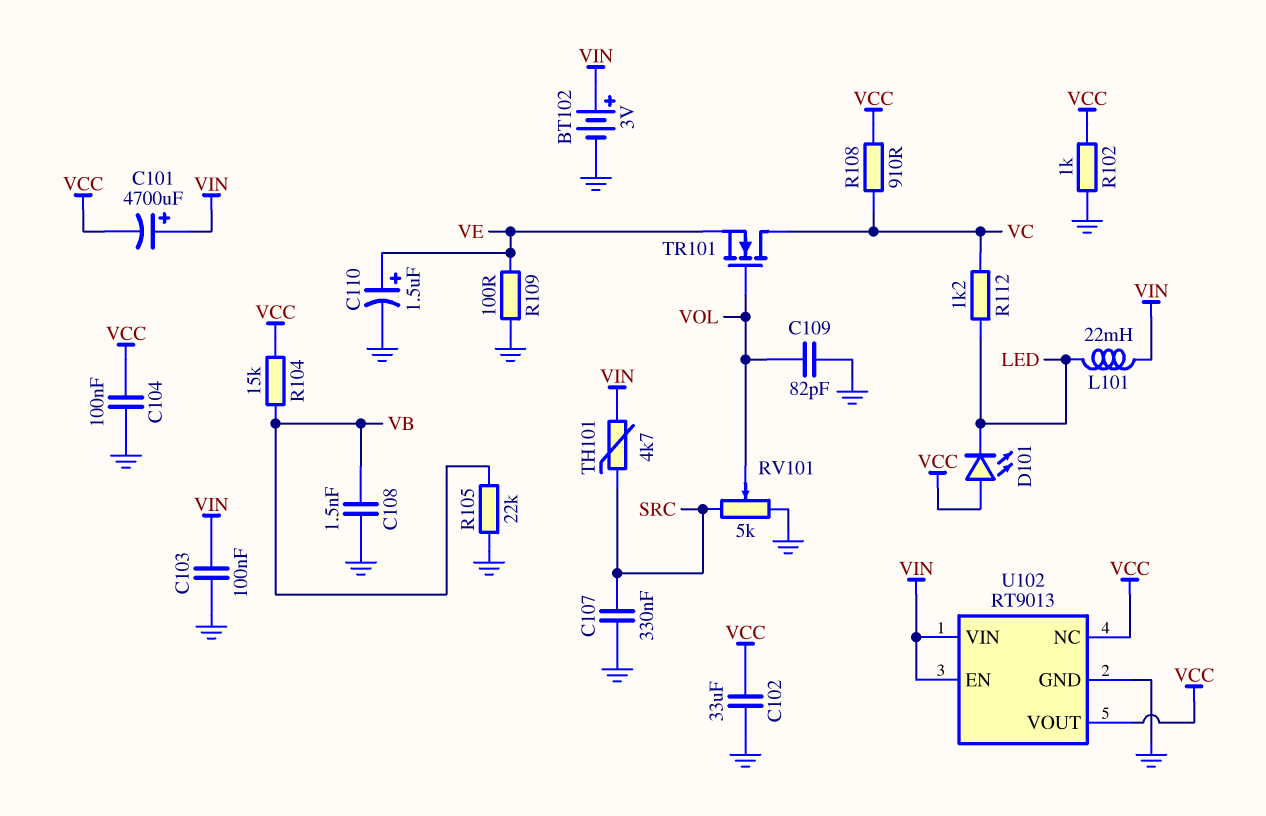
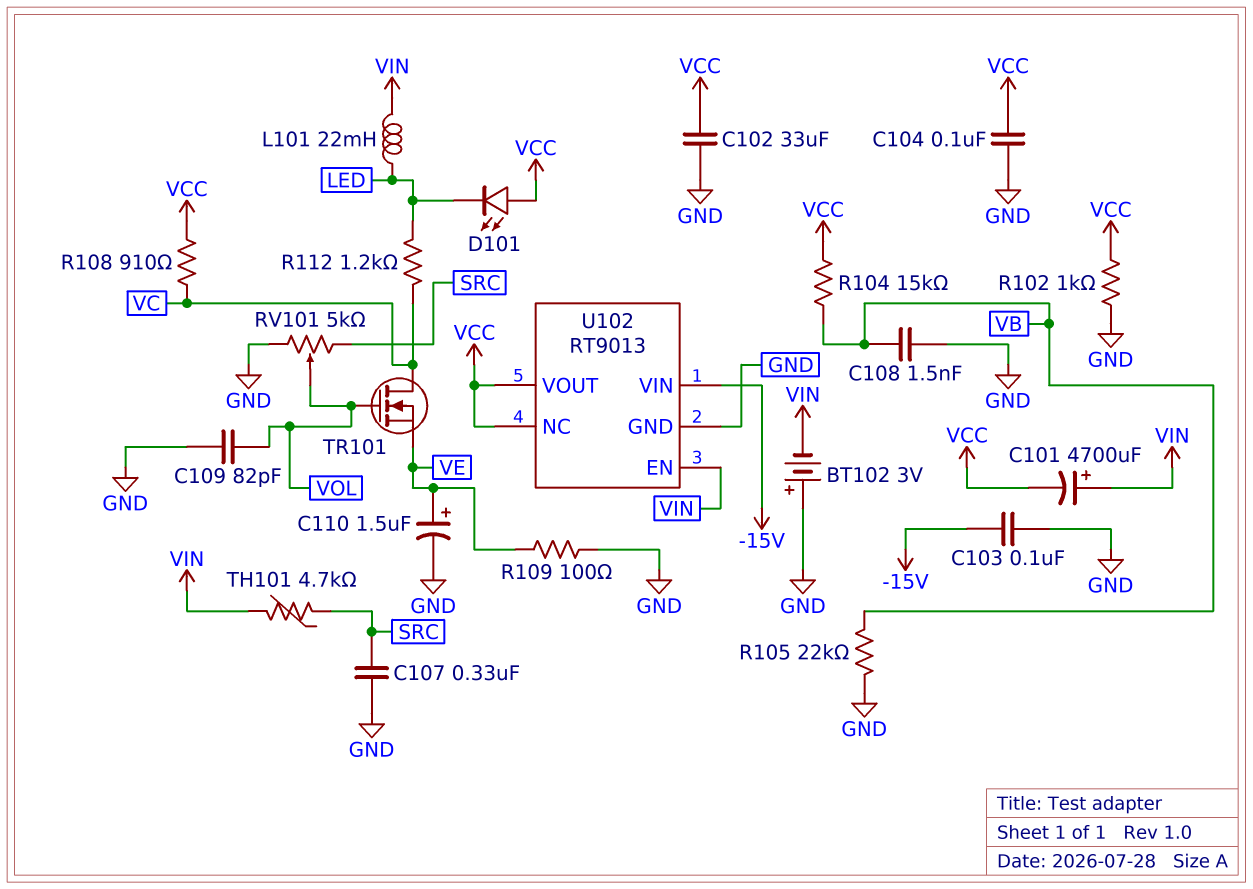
BT102: 3V (plus VIN, minus GND) -> 3V (plus GND, minus VIN)
C103: 100nF (GND, VIN) -> 100nF (-15V, GND)
U102 pin VIN: VIN -> -15V

